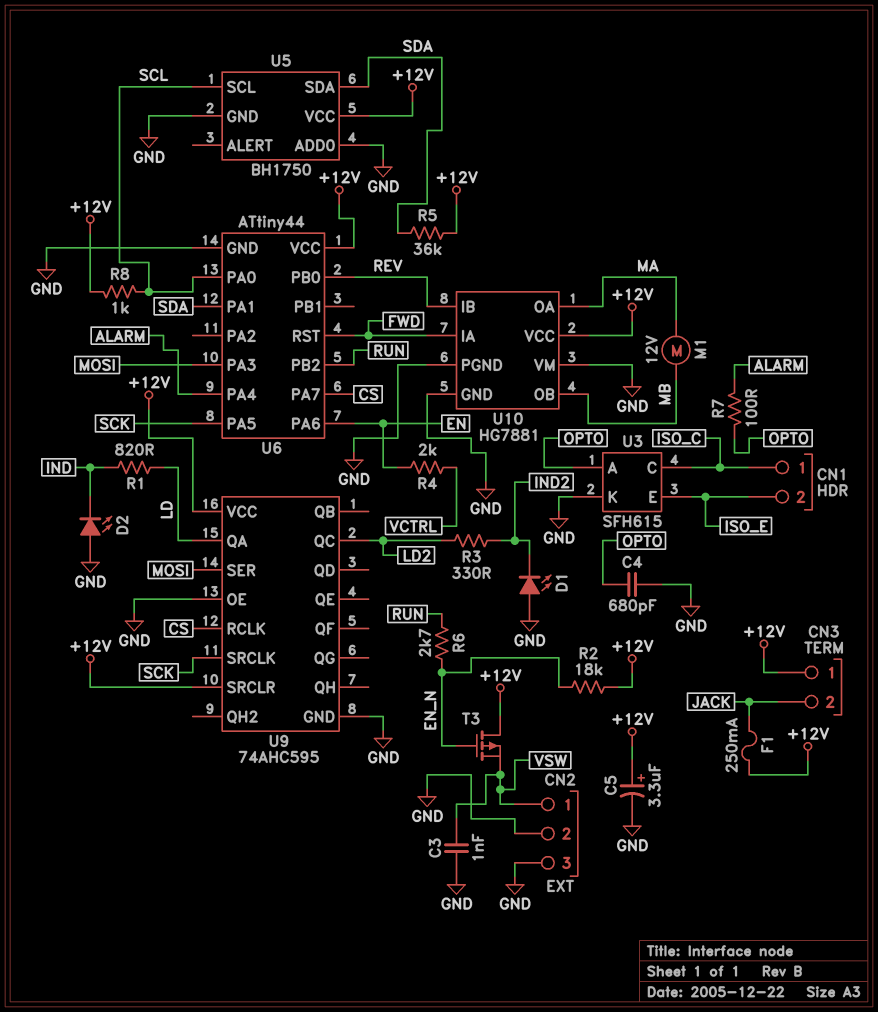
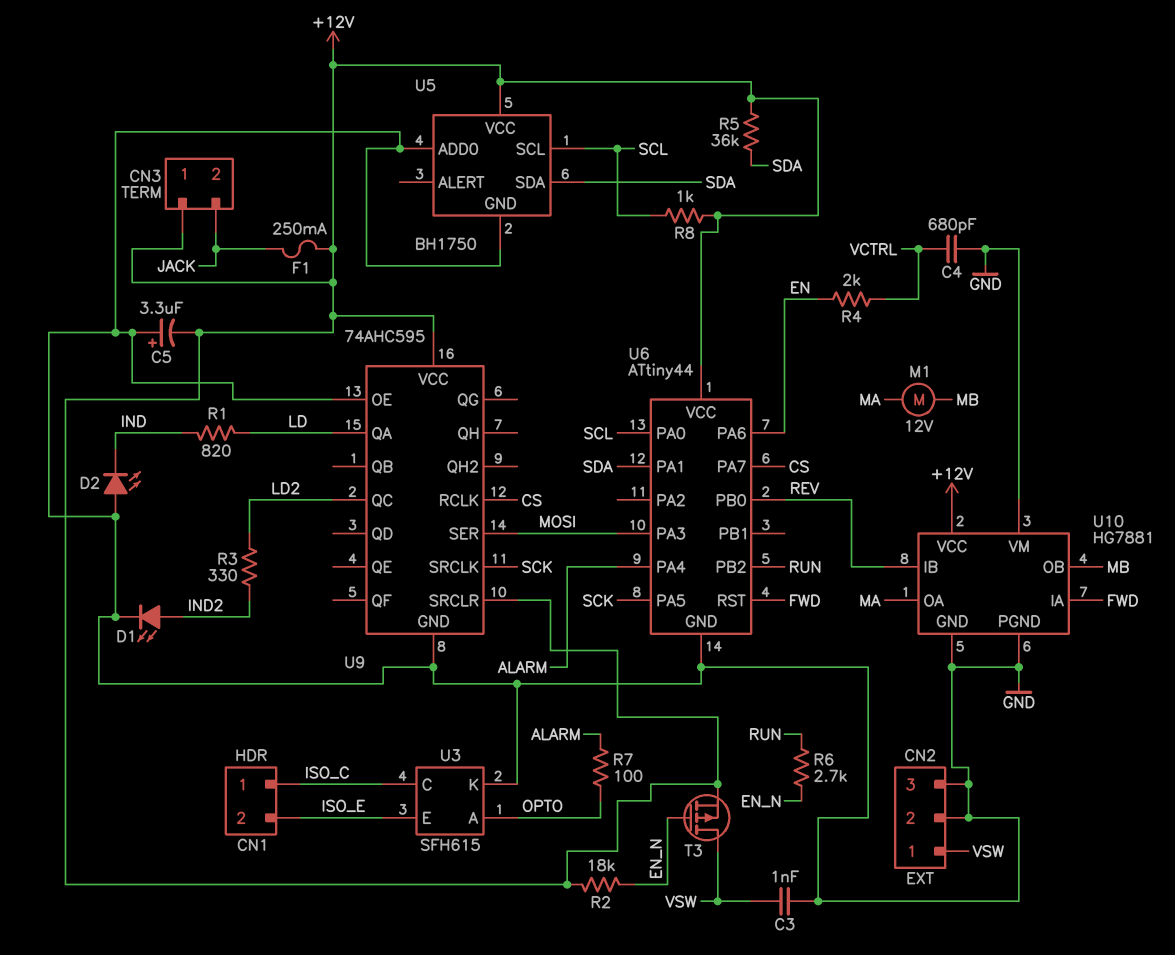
C4: 680pF (GND, OPTO) -> 680pF (GND, VCTRL)
C5: 3.3uF (plus +12V, minus GND) -> 3.3uF (plus GND, minus +12V)
D1: LED (A GND, K IND2) -> LED (A IND2, K GND)
T3: PMOS (G EN_N, D +12V, S VSW) -> PMOS (G EN_N, D VSW, S +12V)

